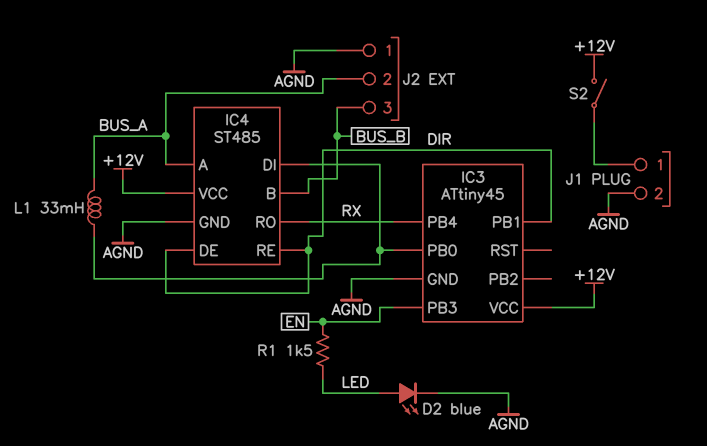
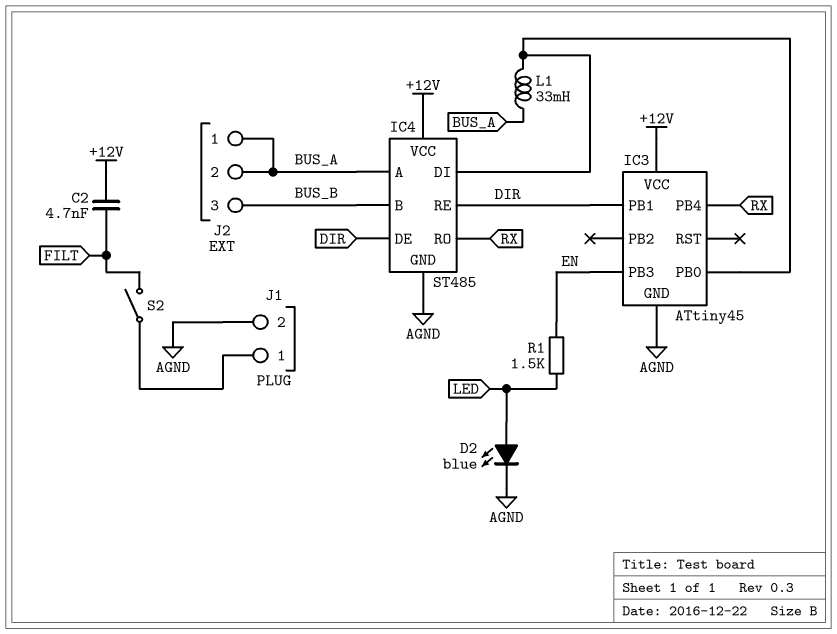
C2: none -> 4.7nF (+12V, FILT)
J2 pin 1: AGND -> BUS_A
S2: switch (+12V, J1/1) -> switch (FILT, J1/1)

